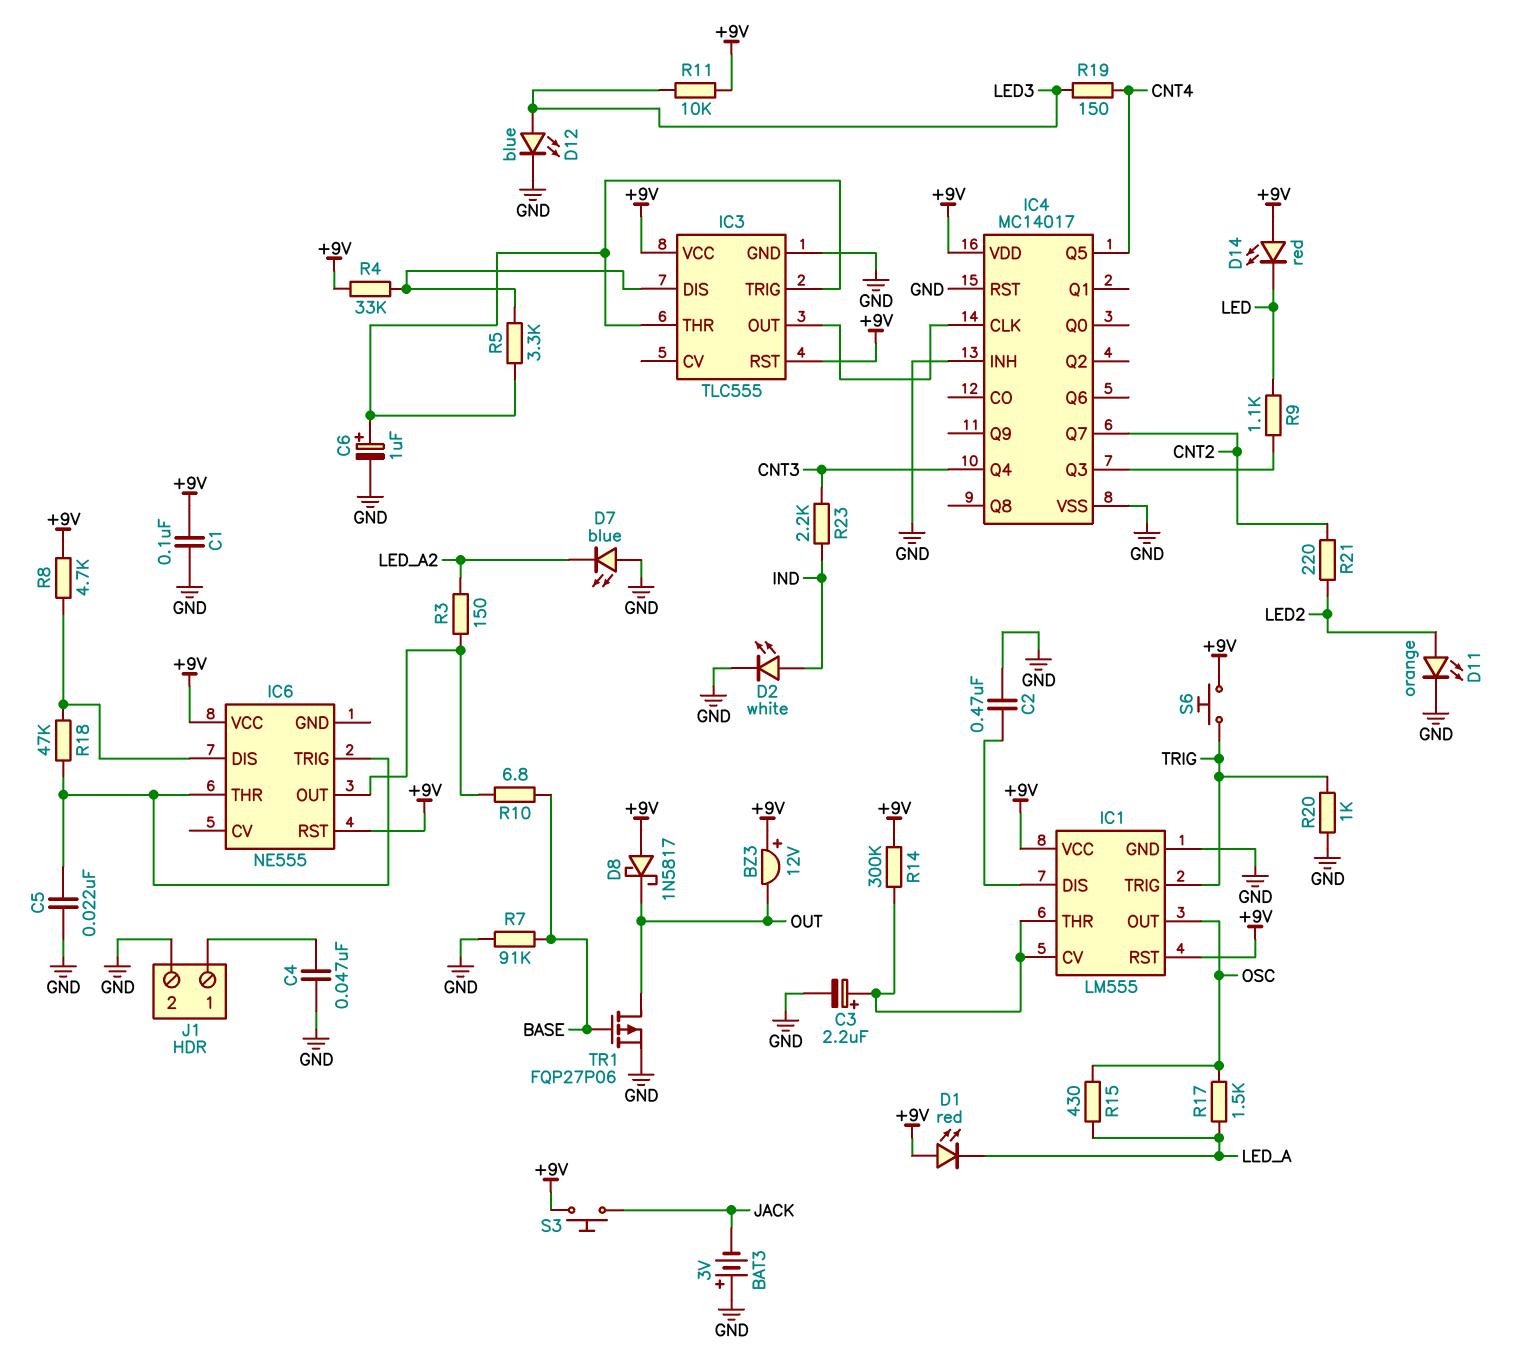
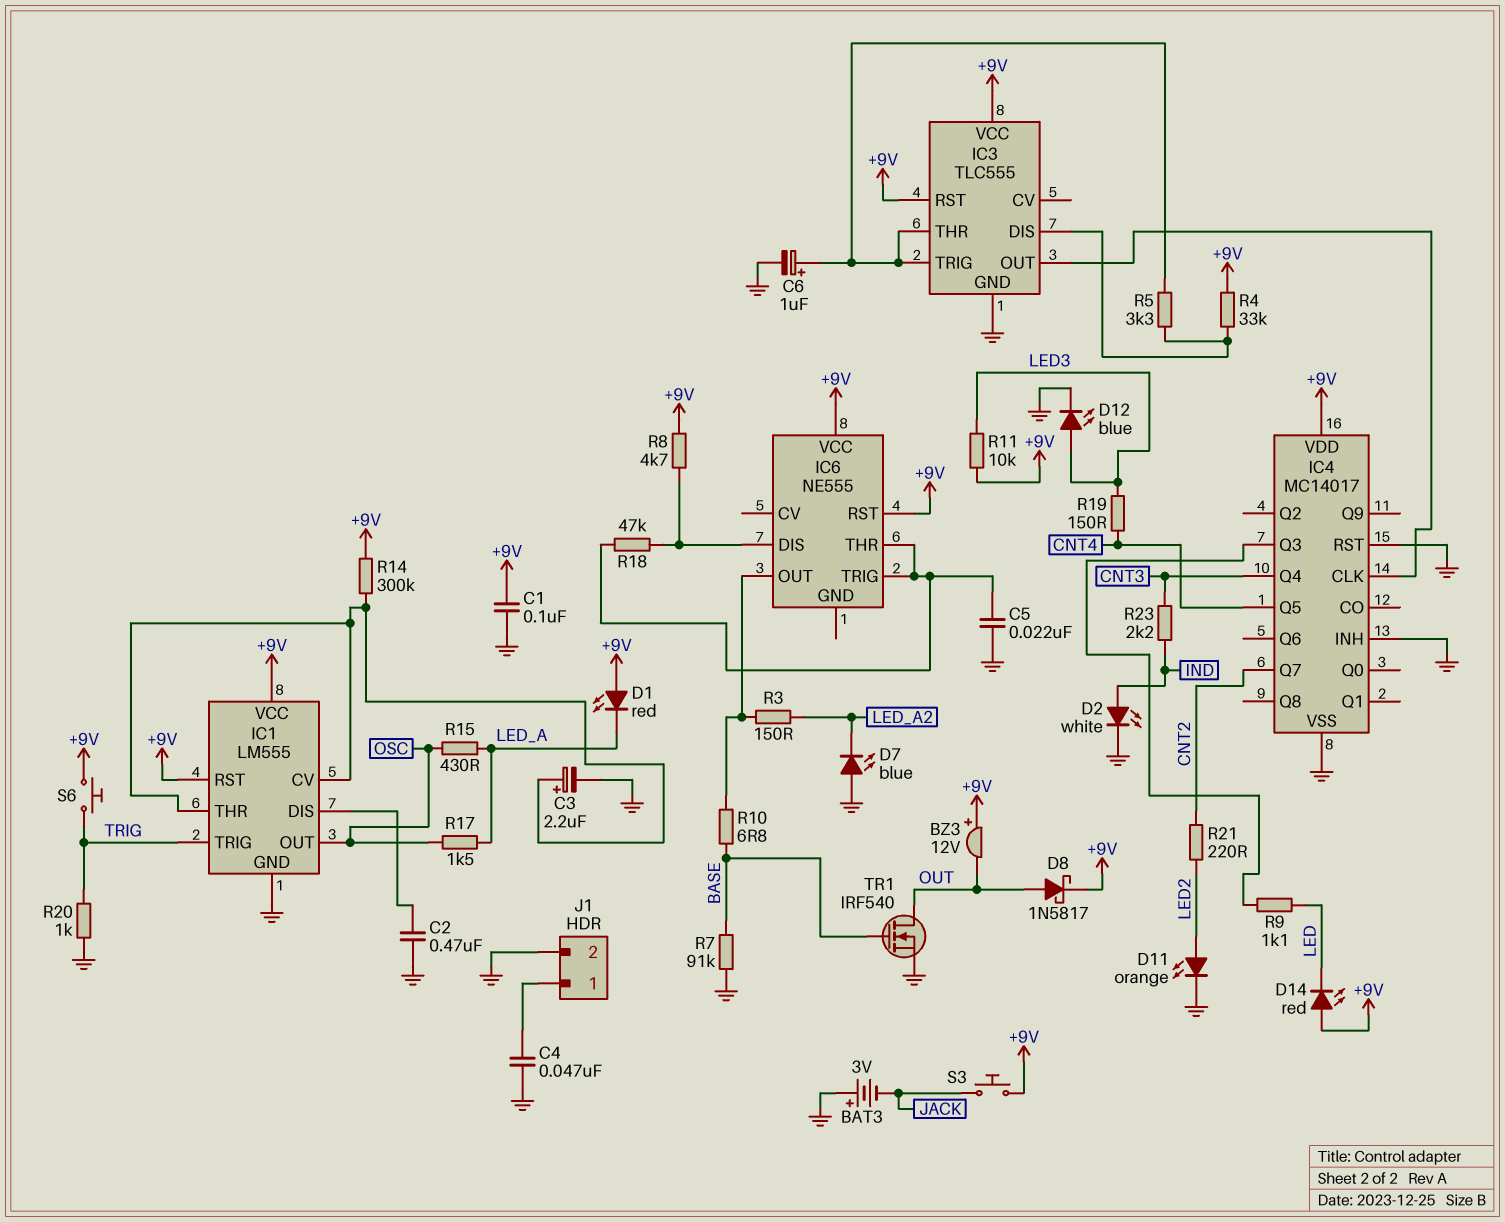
D8: schottky 1N5817 (A +9V, K OUT) -> schottky 1N5817 (A OUT, K +9V)
TR1: PMOS FQP27P06 (G BASE, D OUT, S GND) -> NMOS IRF540 (G BASE, D OUT, S GND)

